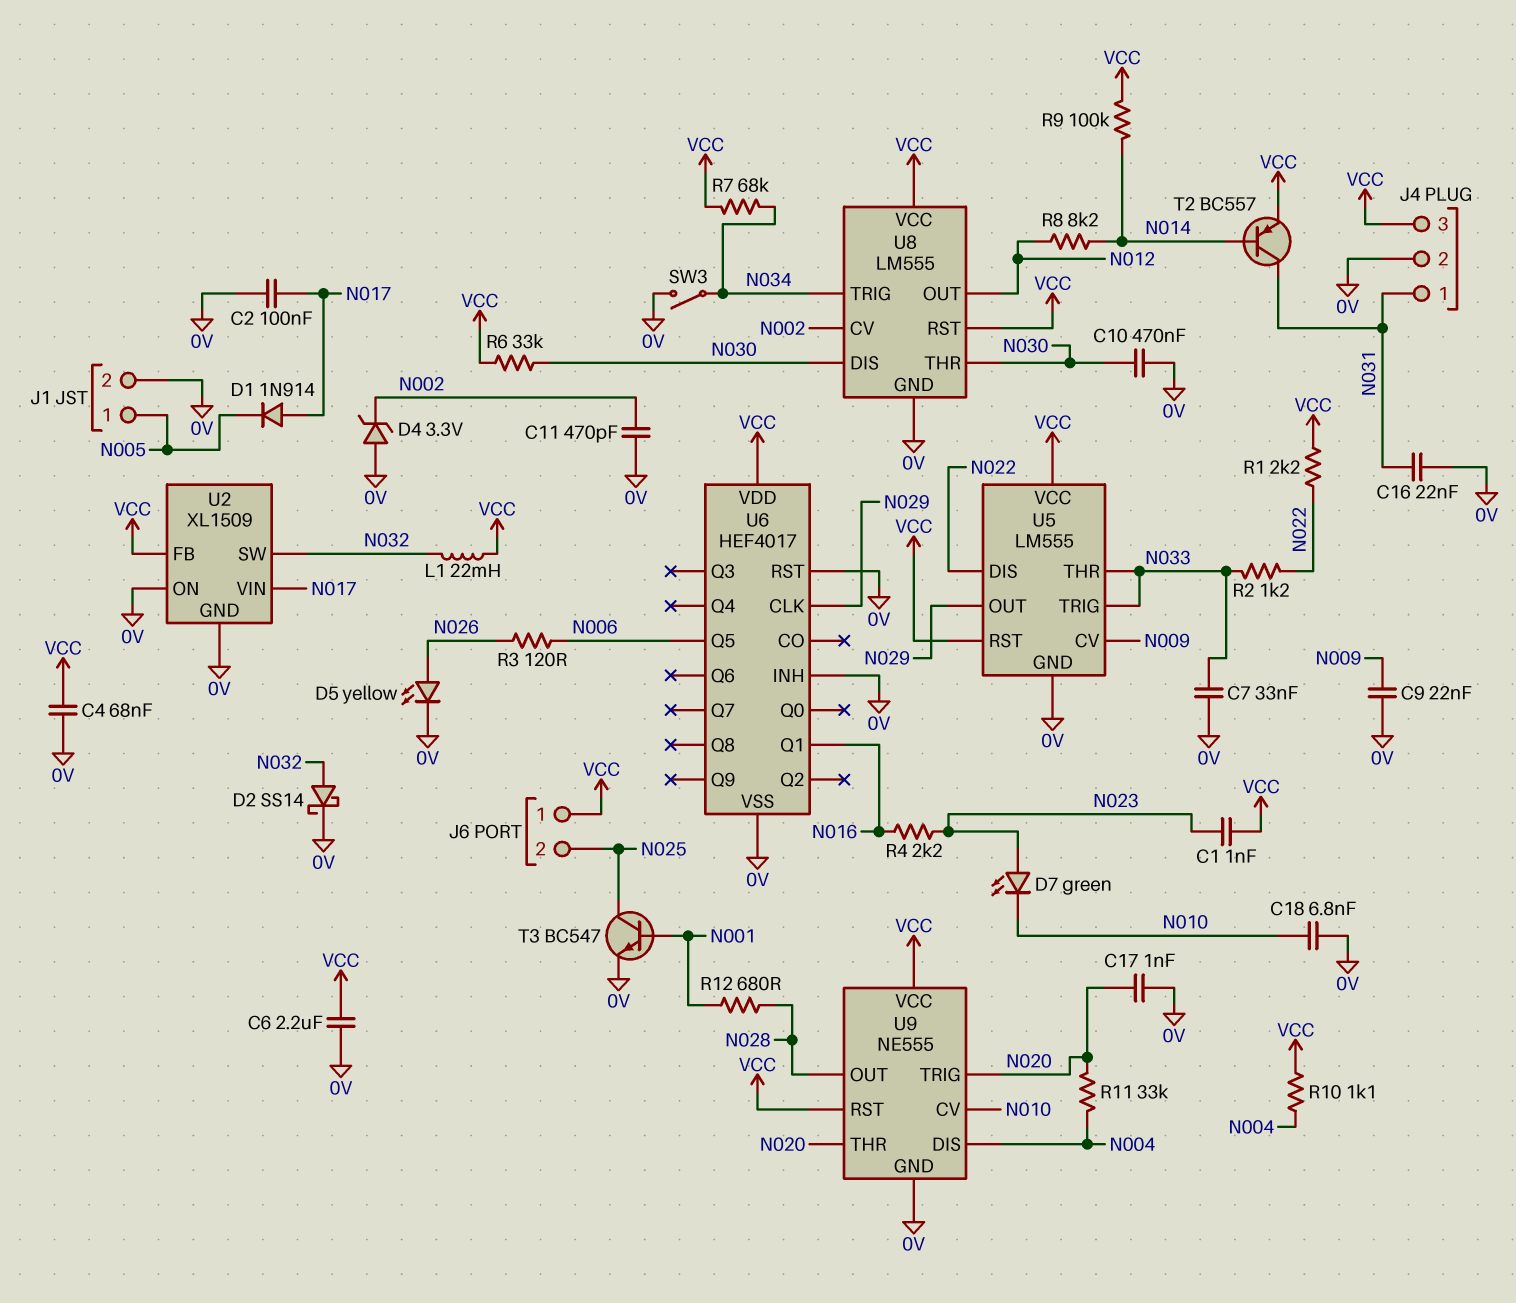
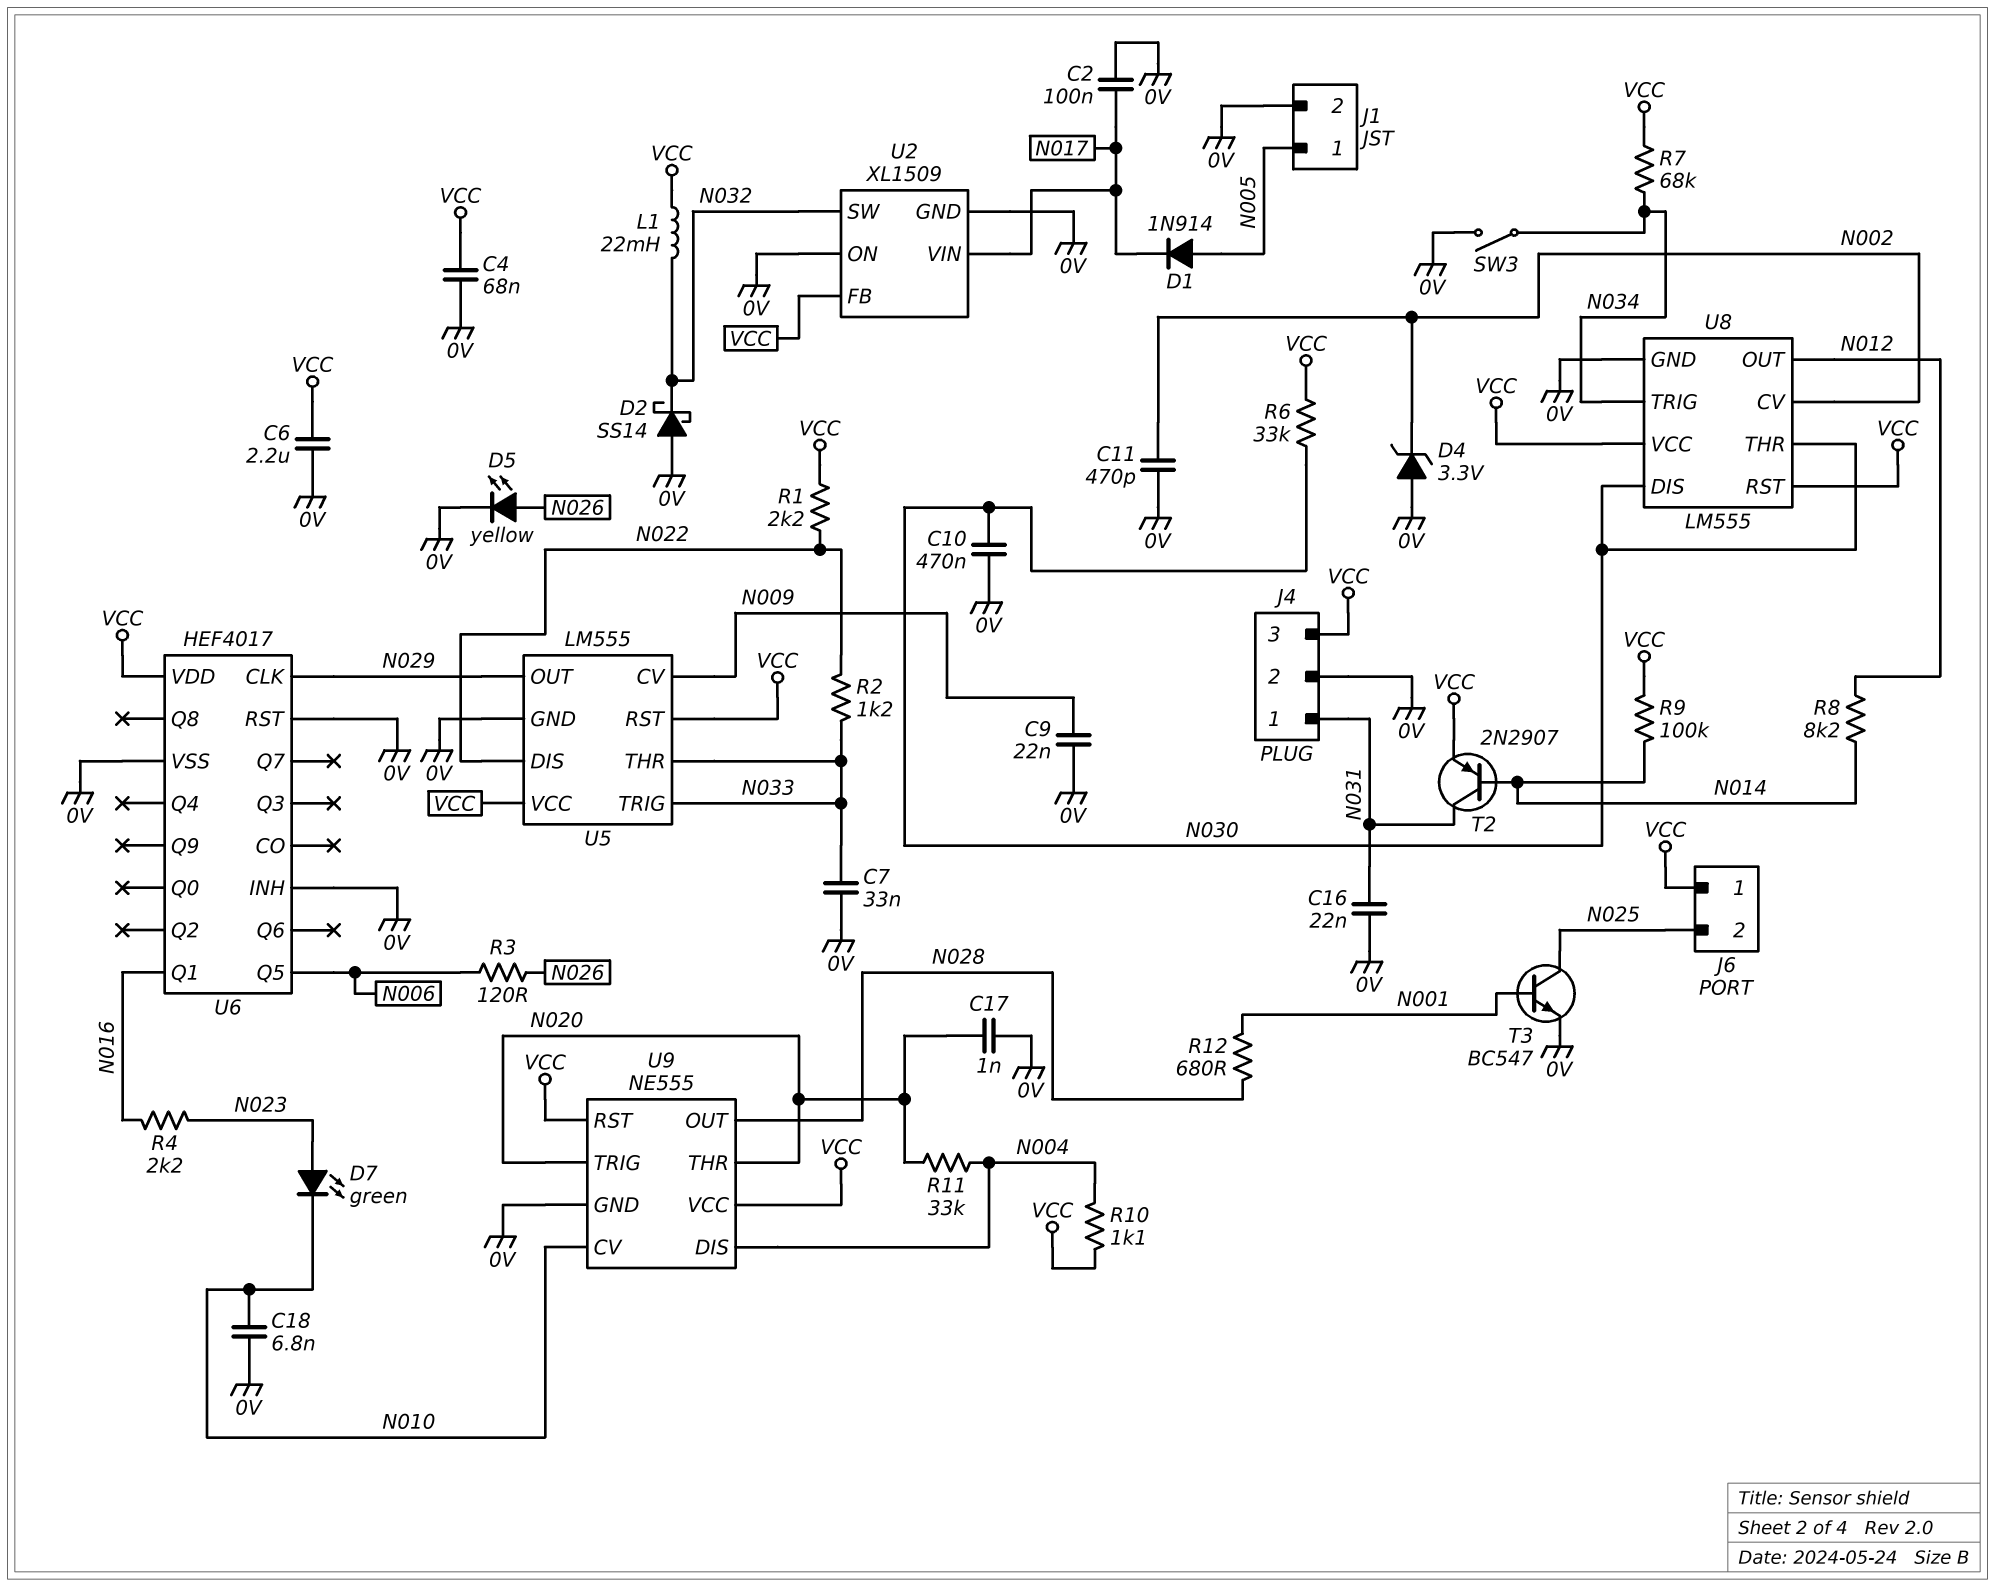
C1: 1nF (N023, VCC) -> none
D1: diode 1N914 (A N017, K N005) -> diode 1N914 (A N005, K N017)
D2: schottky SS14 (A N032, K 0V) -> schottky SS14 (A 0V, K N032)
T2: PNP BC557 (B N014, C N031, E VCC) -> PNP 2N2907 (B N014, C N031, E VCC)

